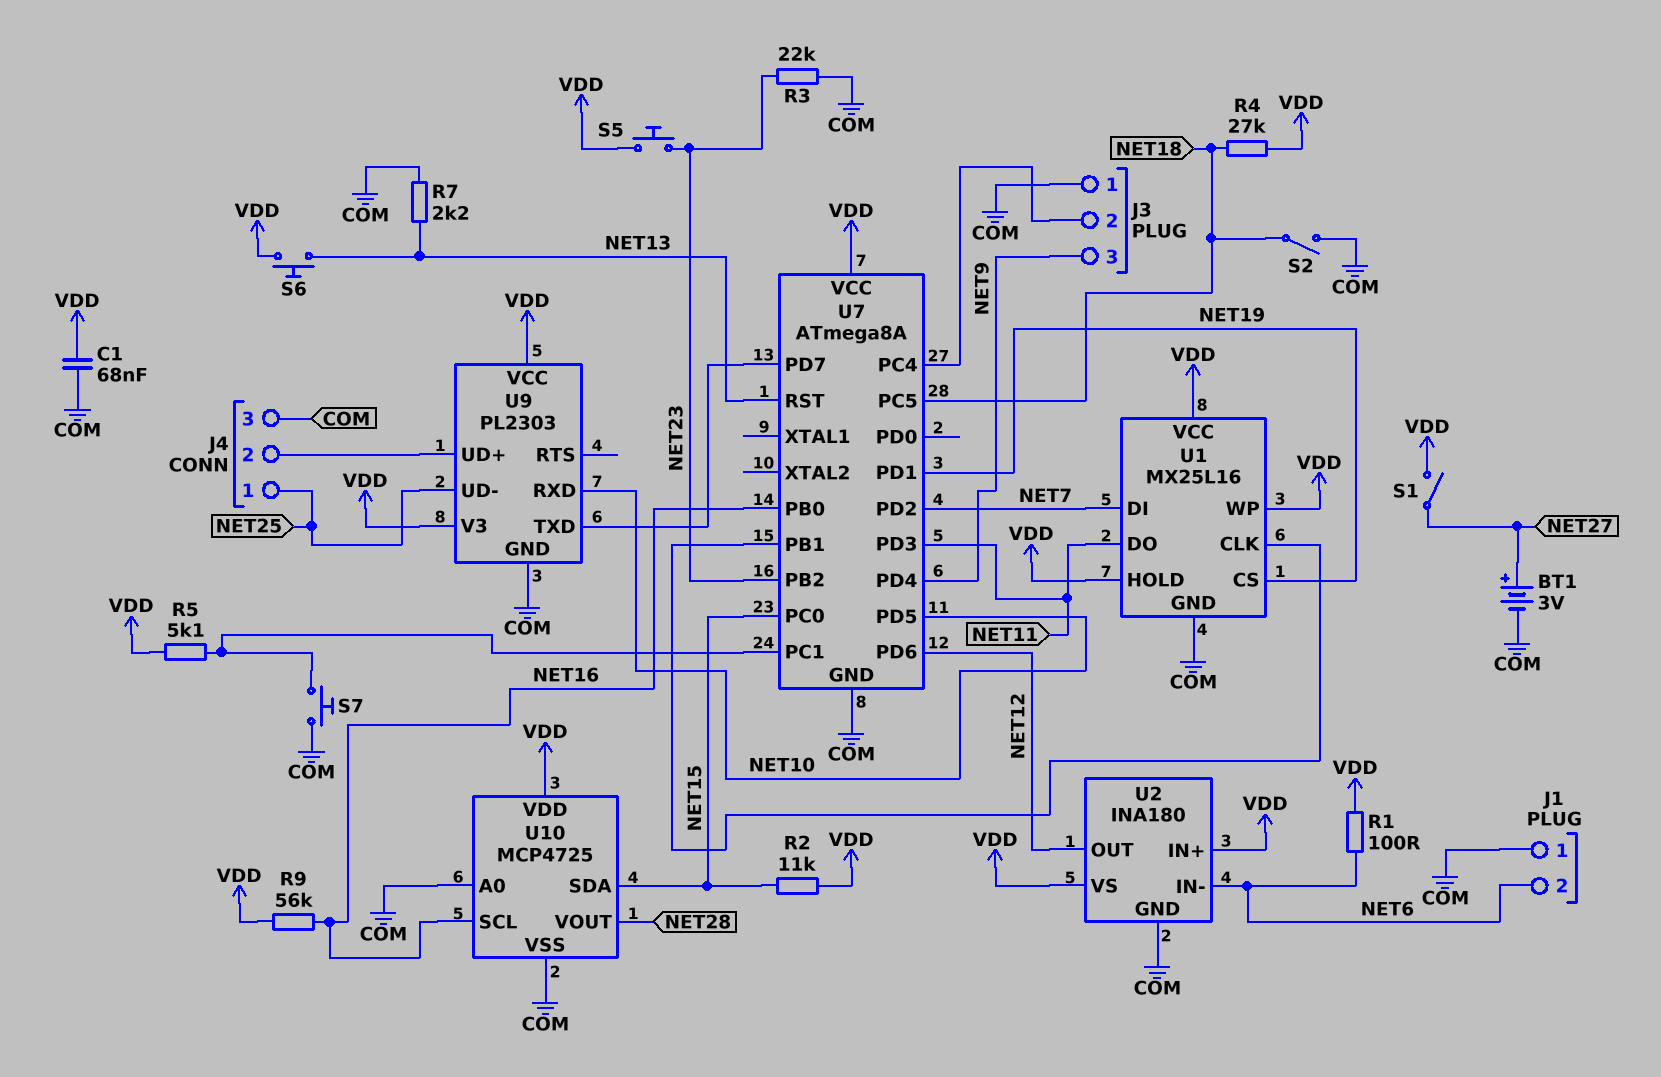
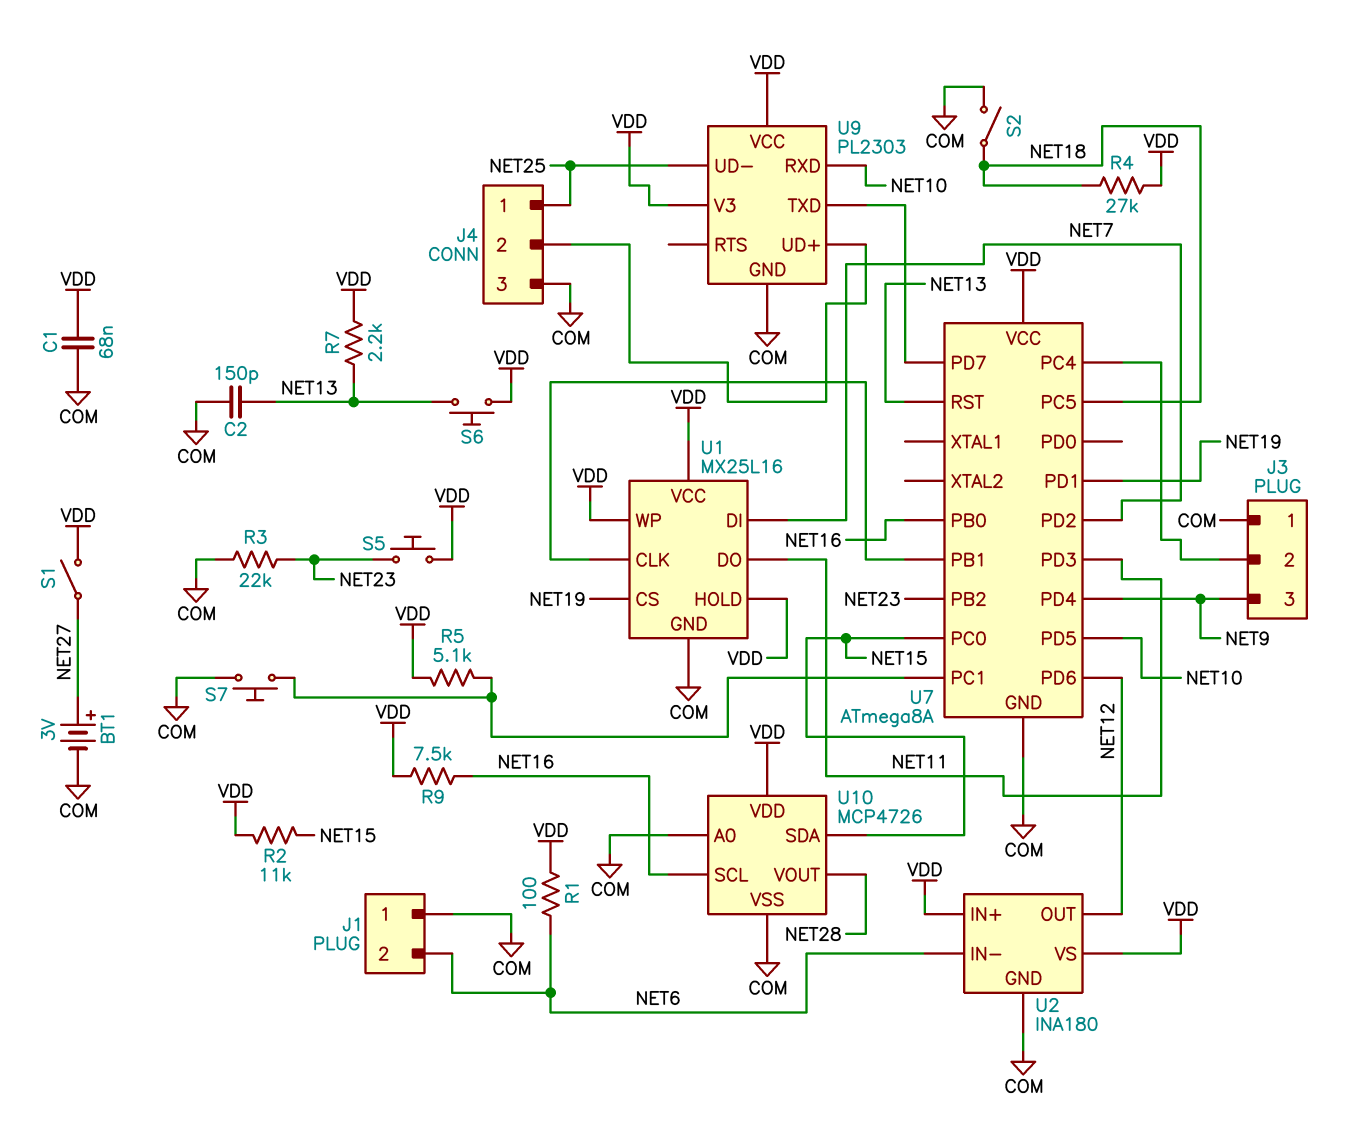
C2: none -> 150pF (COM, NET13)
R7: 2.2k (COM, NET13) -> 2.2k (NET13, VDD)
R9: 56k (NET16, VDD) -> 7.5k (NET16, VDD)
U10: MCP4725 -> MCP4726

